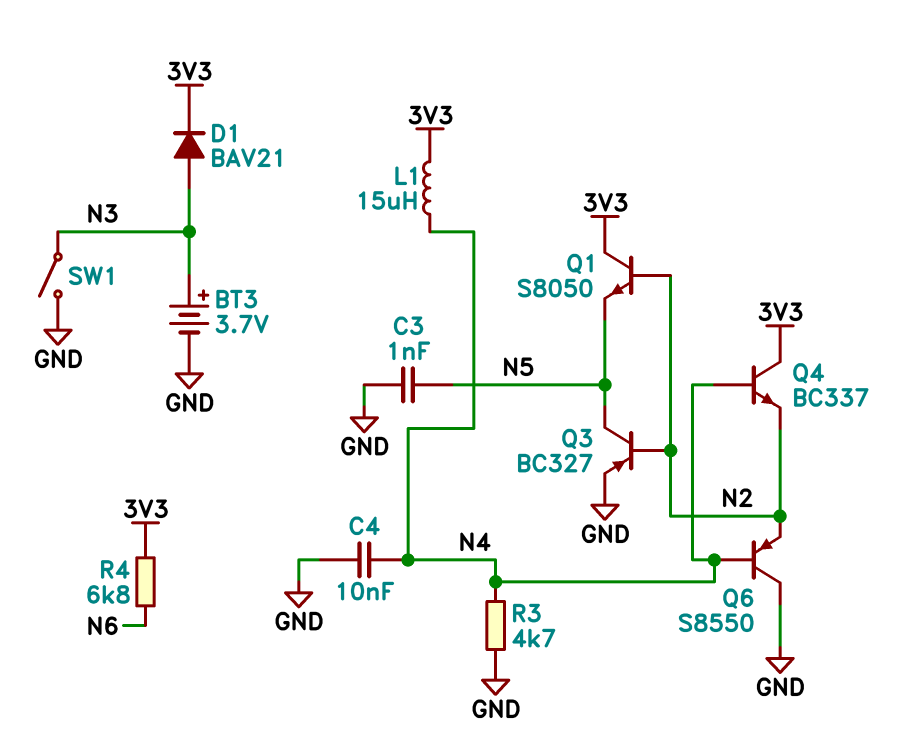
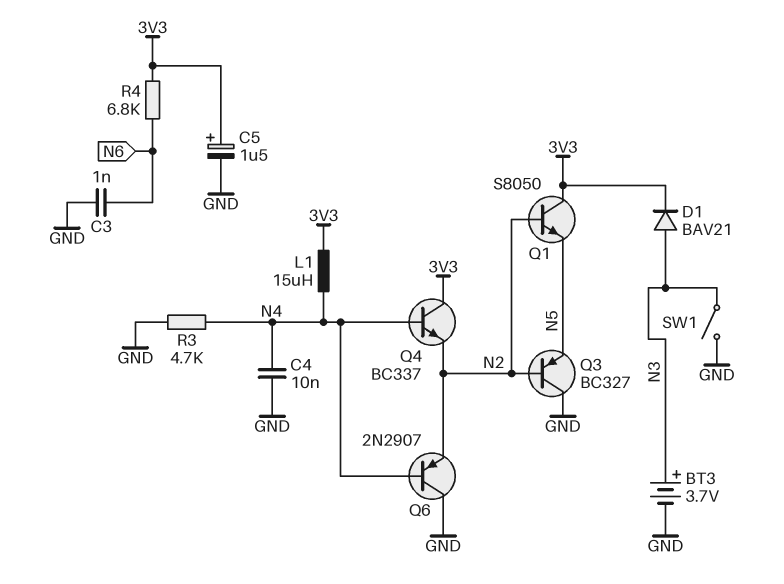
C3: 1nF (GND, N5) -> 1nF (GND, N6)
C5: none -> 1.5uF (plus 3V3, minus GND)
Q3: PNP BC327 (B N2, C N5, E GND) -> PNP BC327 (B N2, C GND, E N5)
Q6: PNP S8550 (B N4, C GND, E N2) -> PNP 2N2907 (B N4, C GND, E N2)

